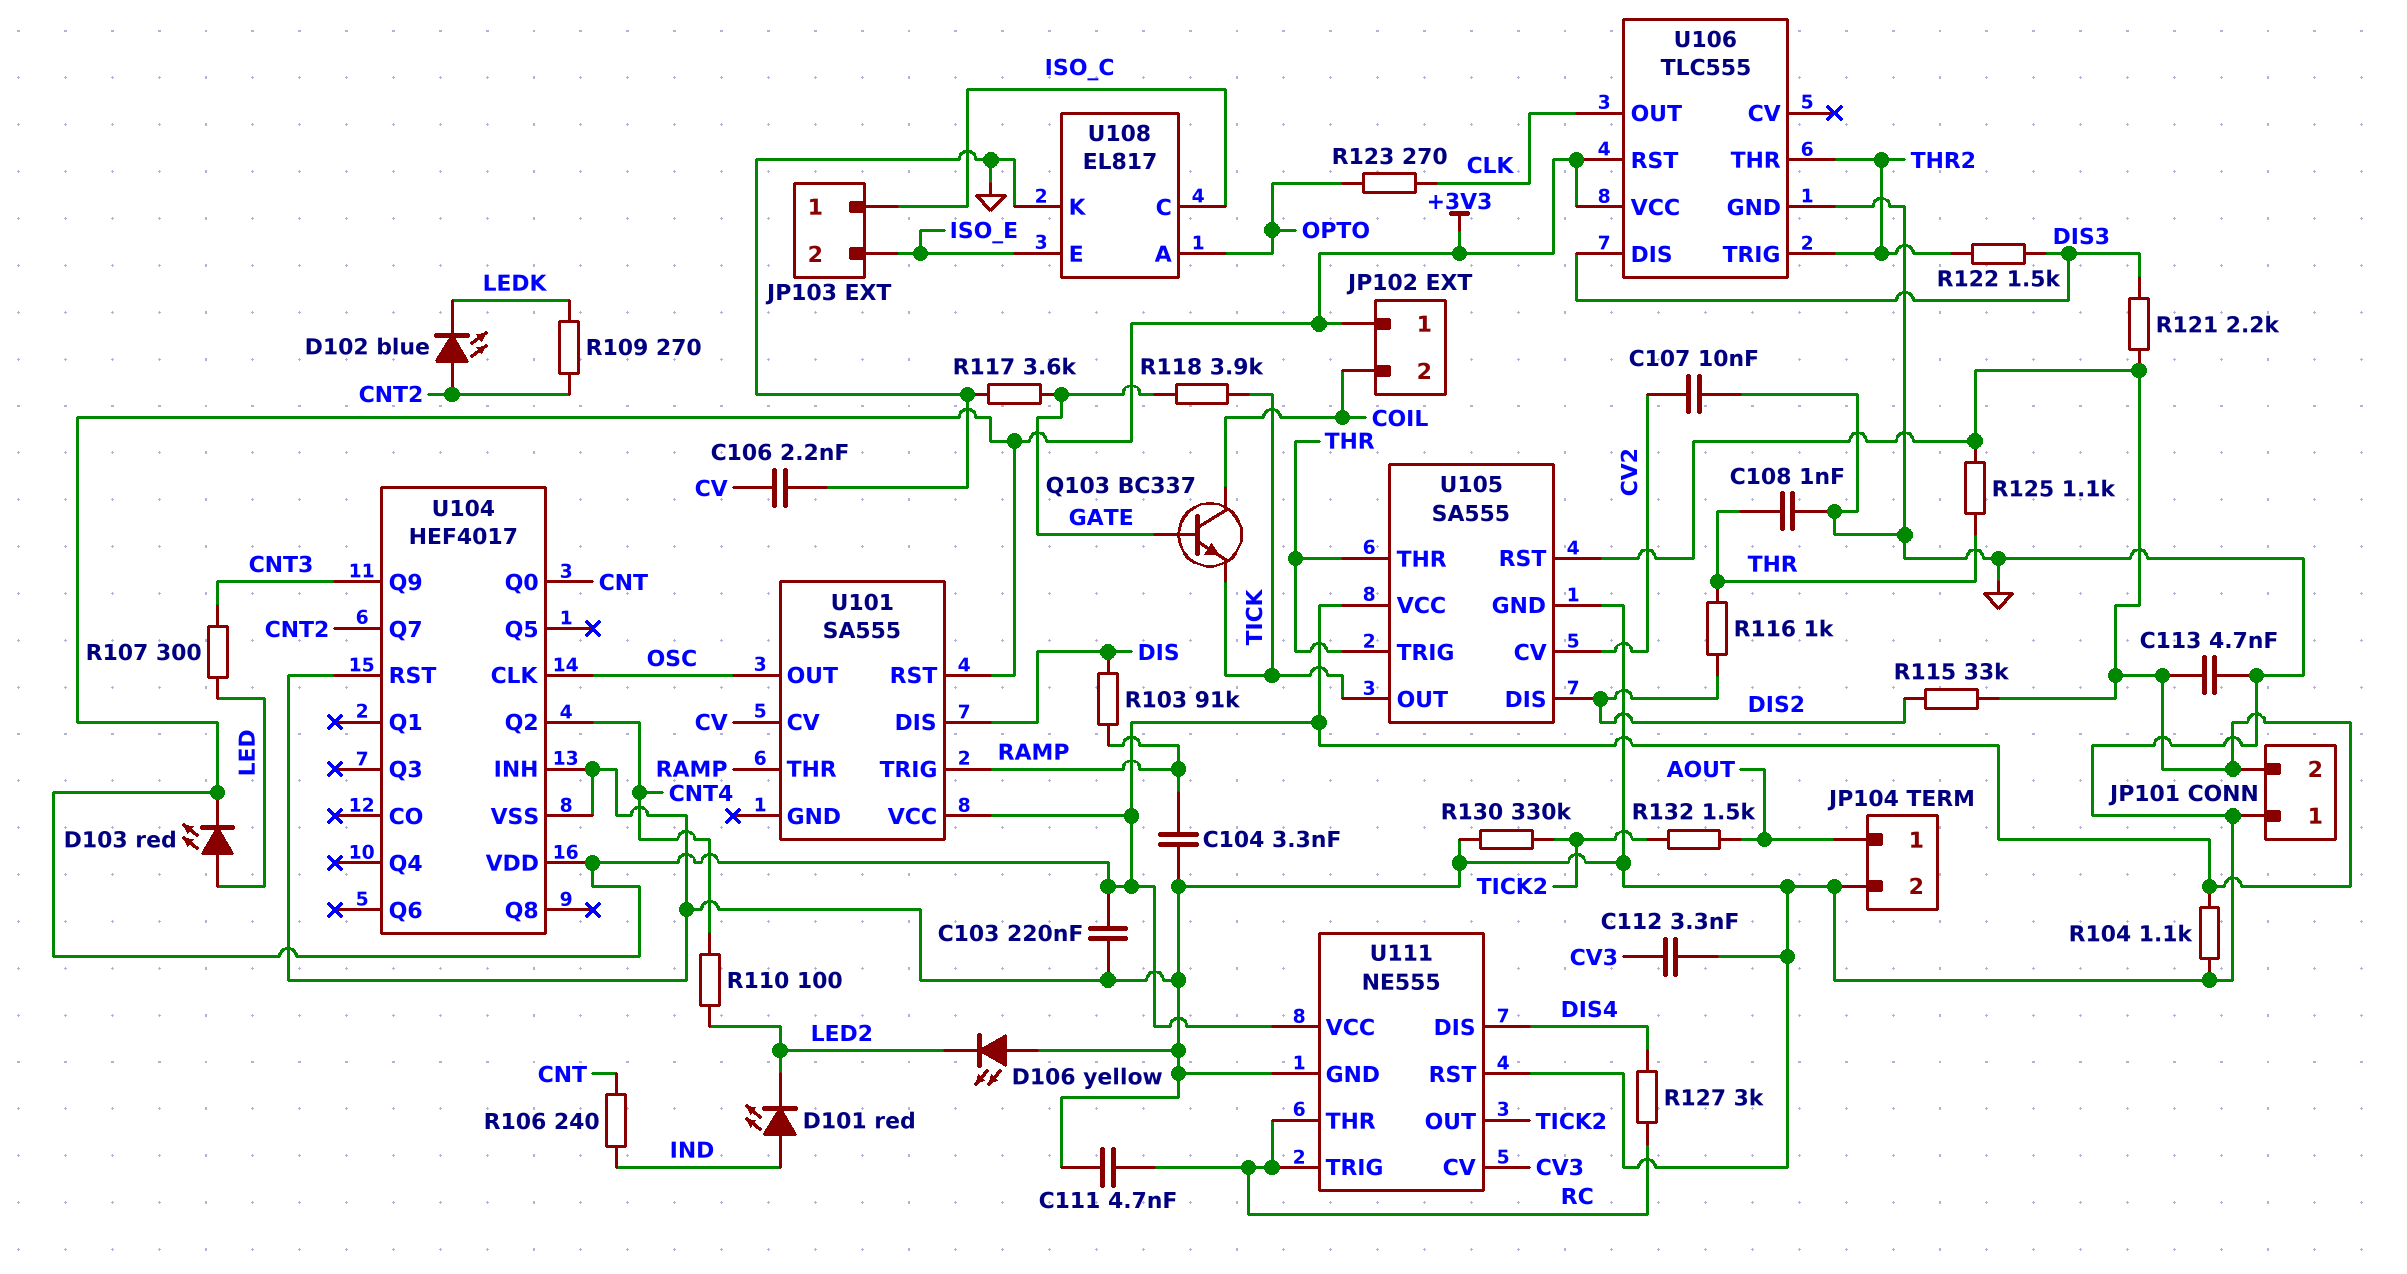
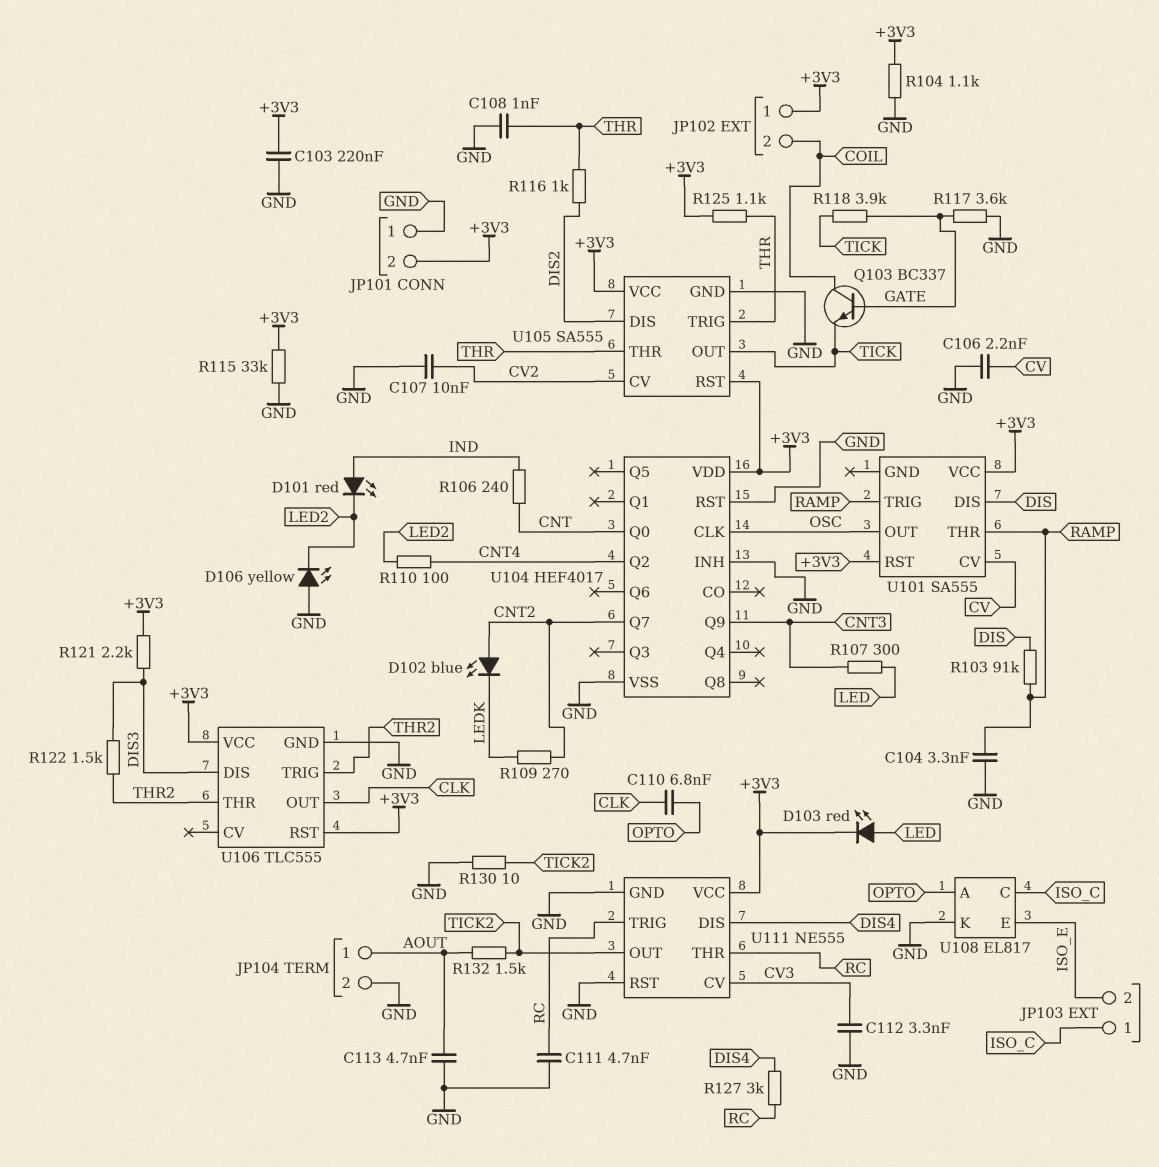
C110: none -> 6.8nF (CLK, OPTO)
C113: 4.7nF (+3V3, GND) -> 4.7nF (AOUT, GND)
R115: 33k (+3V3, DIS2) -> 33k (+3V3, GND)
R123: 270 (CLK, OPTO) -> none
R130: 330k (GND, TICK2) -> 10 (GND, TICK2)

